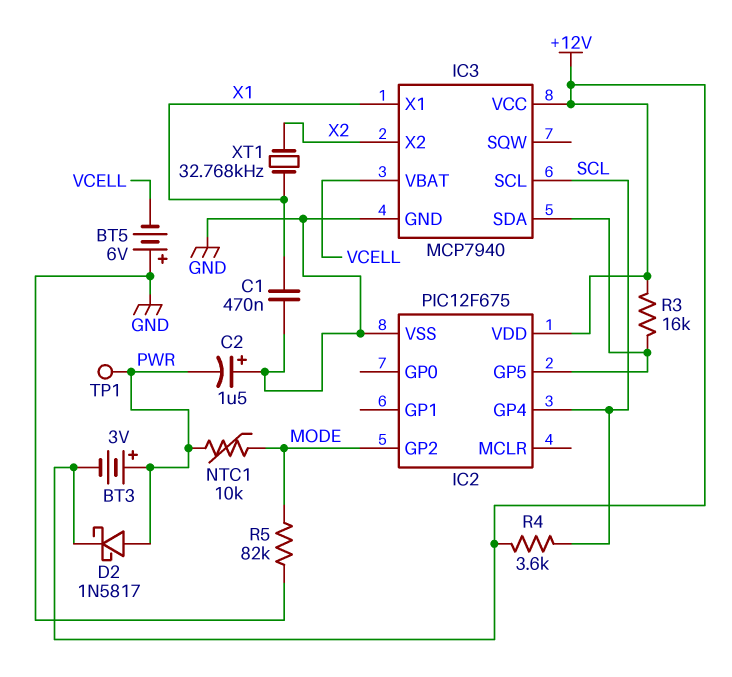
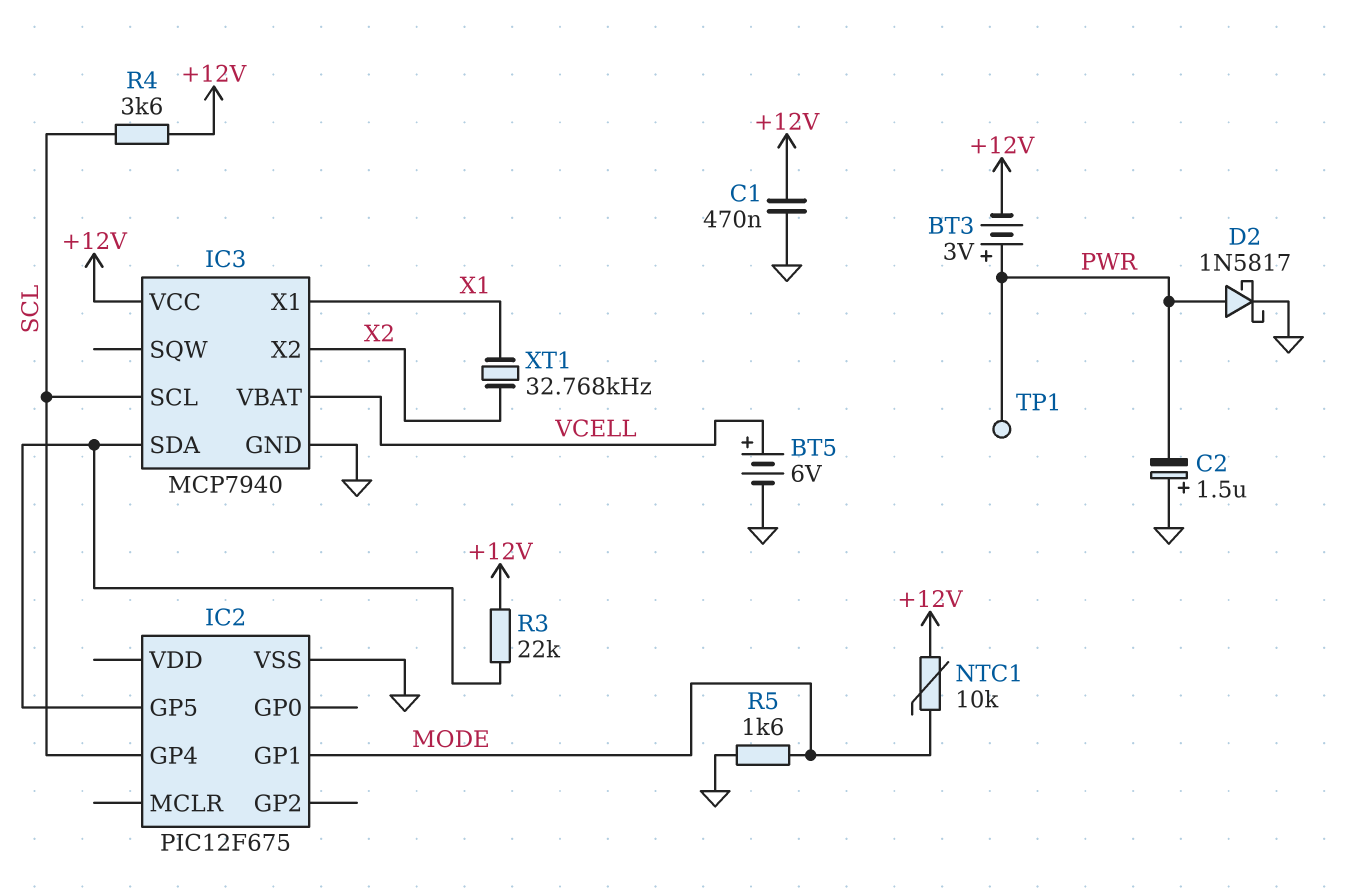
BT5: 6V (plus GND, minus VCELL) -> 6V (plus VCELL, minus GND)
C1: 470nF (GND, X1) -> 470nF (+12V, GND)
D2: schottky 1N5817 (A PWR, K +12V) -> schottky 1N5817 (A PWR, K GND)
IC2 pin GP1: none -> MODE
IC2 pin GP2: MODE -> none
IC2 pin VDD: +12V -> none
NTC1: 10k (MODE, PWR) -> 10k (+12V, MODE)
R3: 16k (+12V, IC2/GP5) -> 22k (+12V, IC2/GP5)
R5: 82k (GND, MODE) -> 1.6k (GND, MODE)

